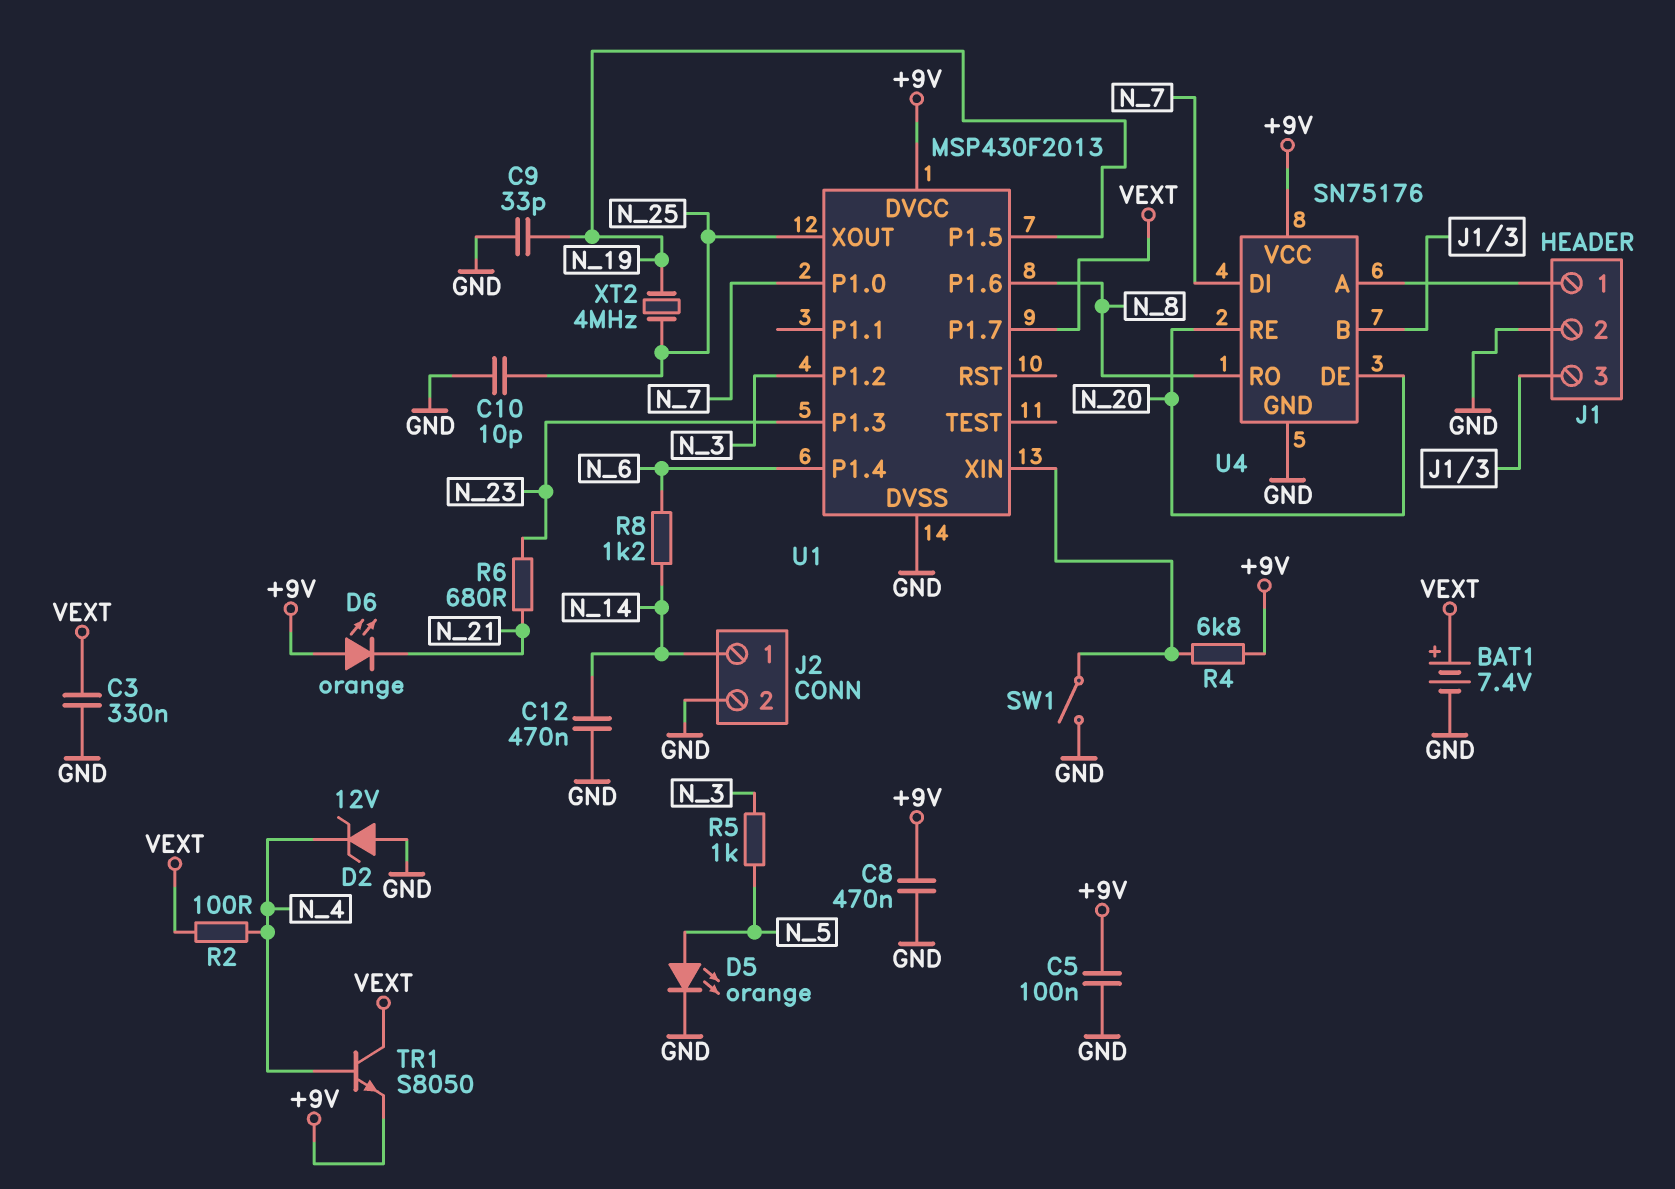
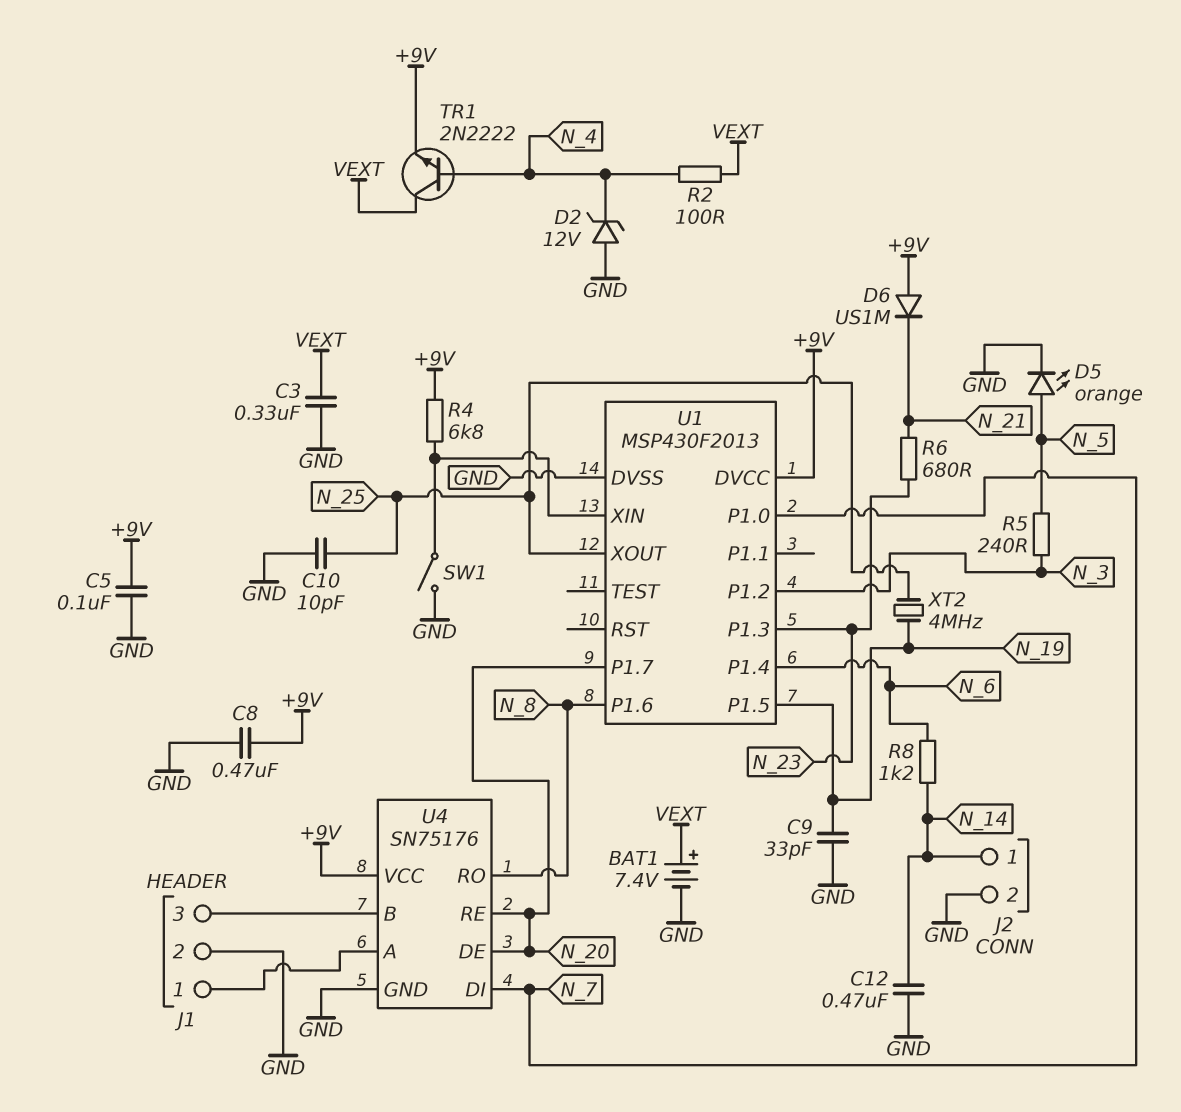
D6: LED orange (A +9V, K N_21) -> diode US1M (A +9V, K N_21)
R5: 1k (N_3, N_5) -> 240 (N_3, N_5)
TR1: NPN S8050 (B N_4, C VEXT, E +9V) -> NPN 2N2222 (B N_4, C VEXT, E +9V)
U1 pin P1.7: VEXT -> N_20

